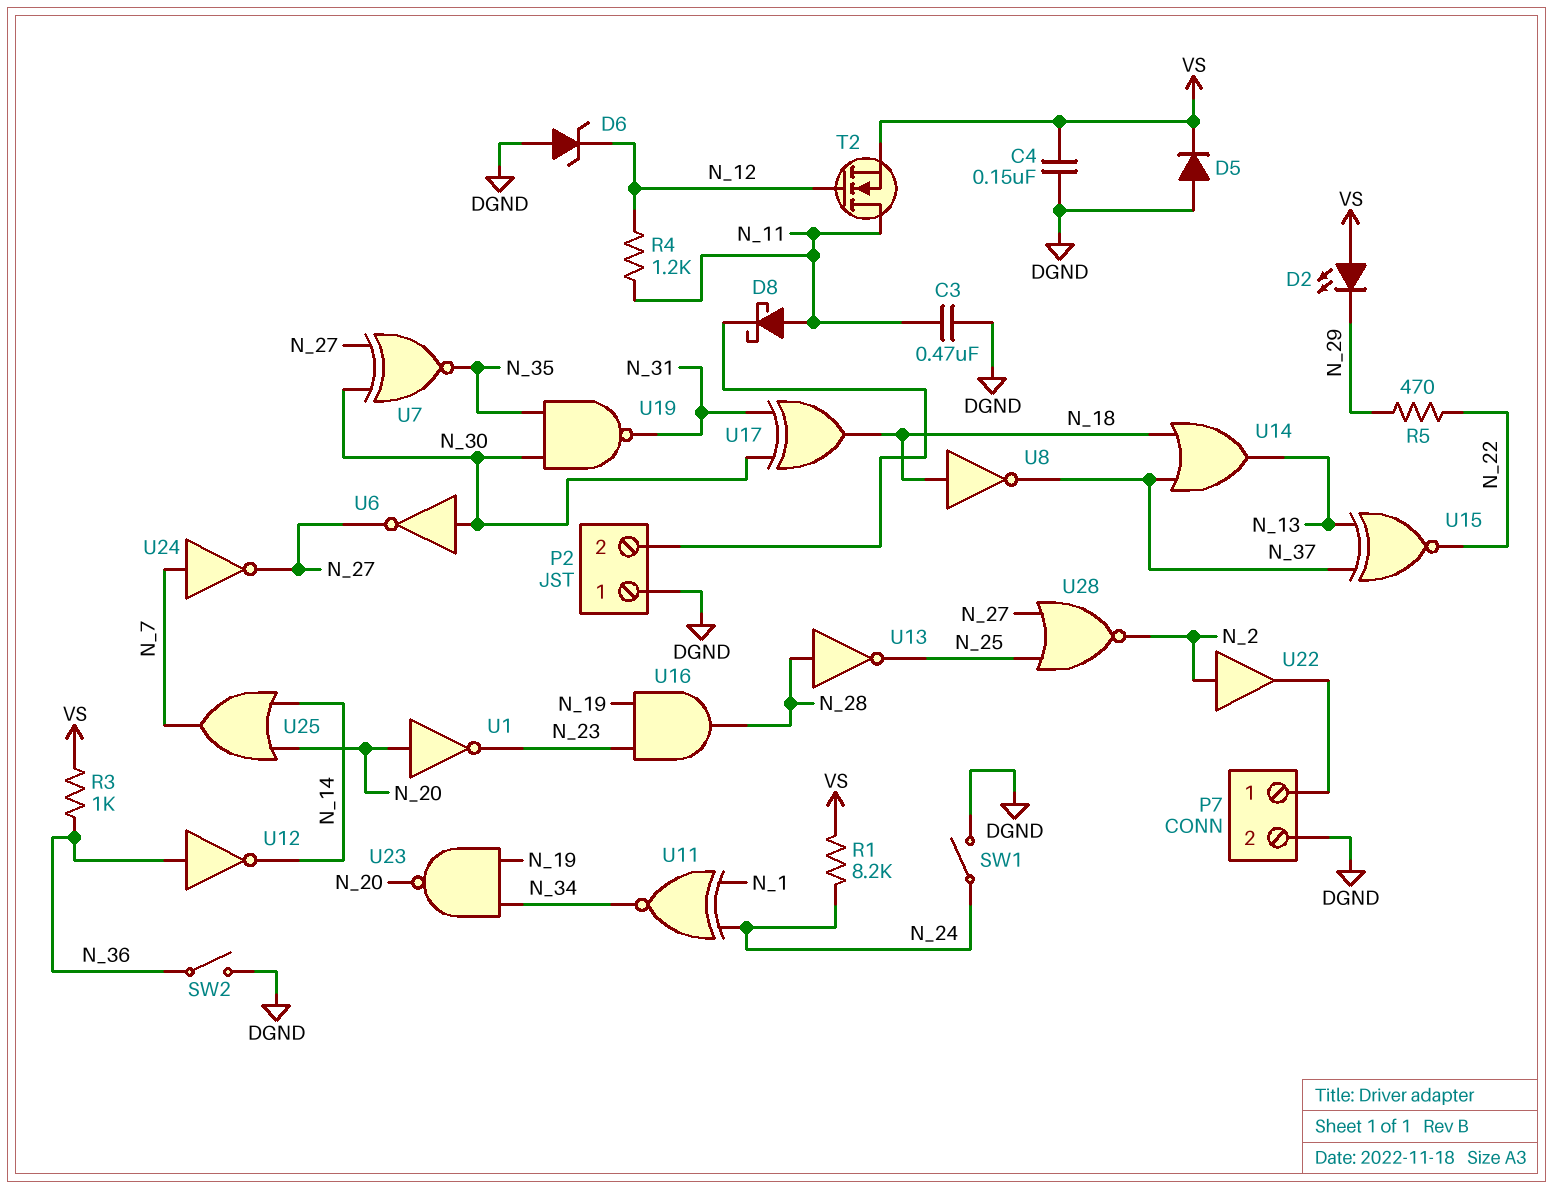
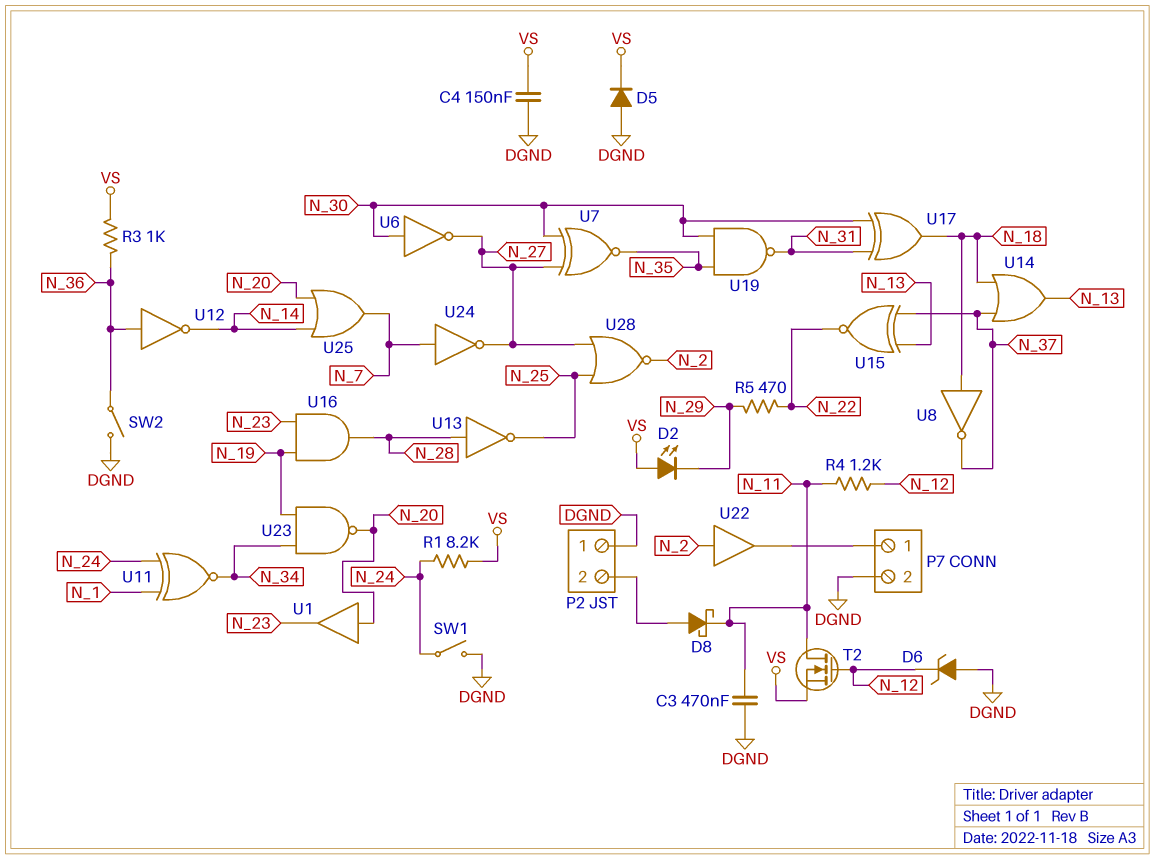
D8: schottky (A N_11, K P2/2) -> schottky (A P2/2, K N_11)
U1: NOT (in N_20, out N_23) -> buffer (in N_20, out N_23)

